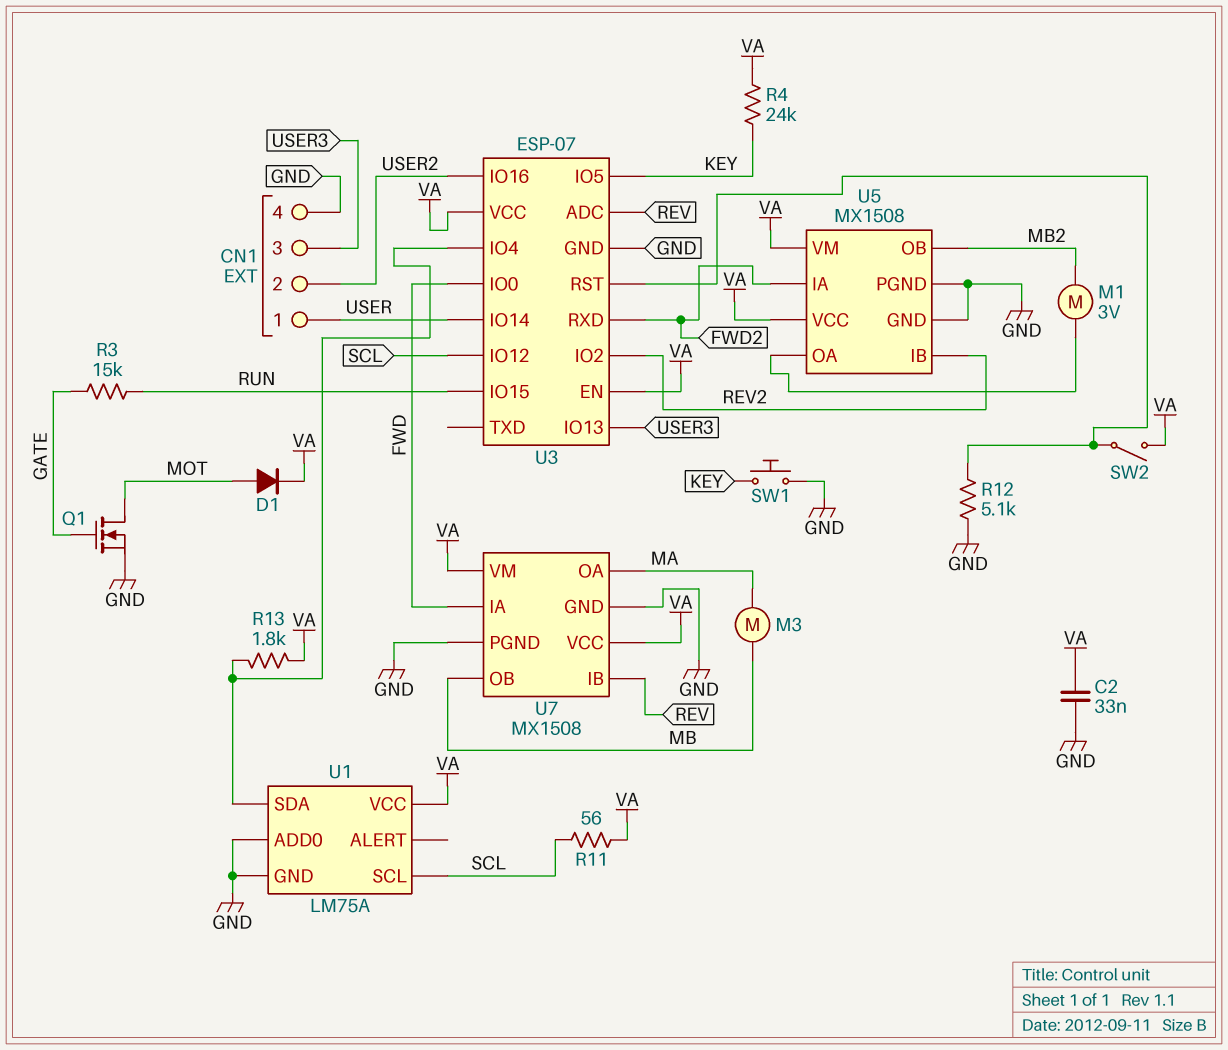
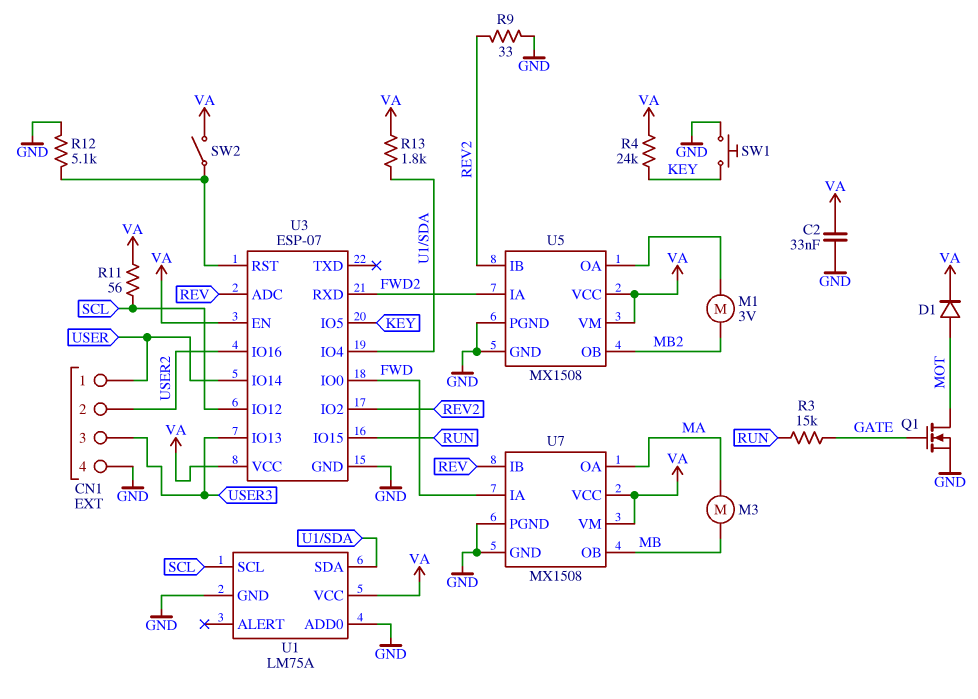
R9: none -> 33 (GND, REV2)

